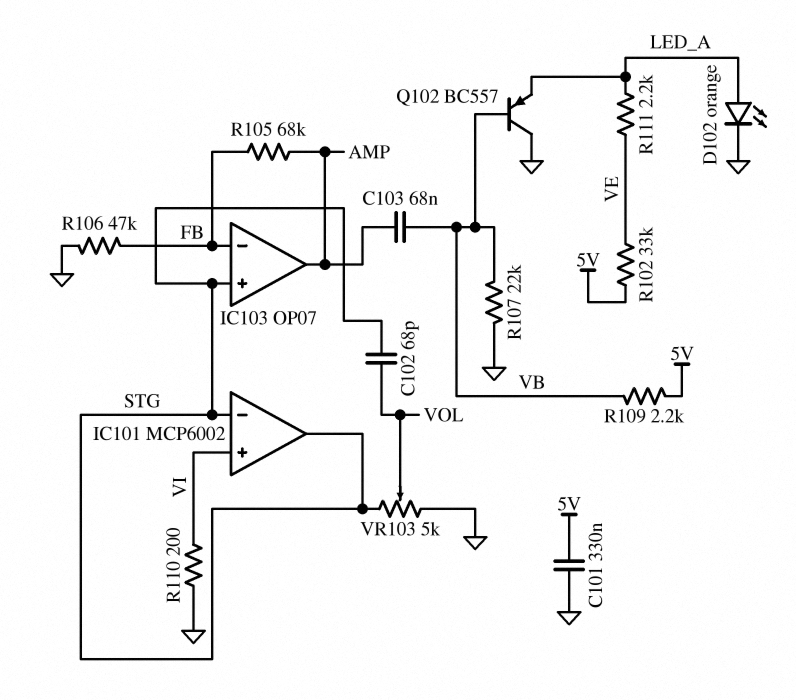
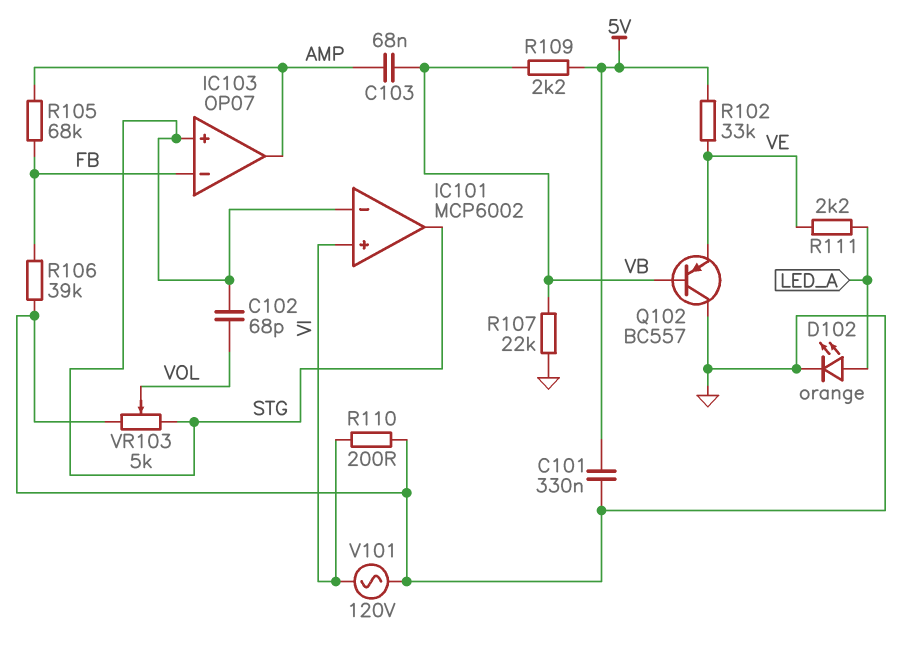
Q102: PNP BC557 (B VB, C GND, E LED_A) -> PNP BC557 (B VB, C GND, E VE)
R106: 47k (FB, GND) -> 39k (FB, GND)
V101: none -> AC 120V (GND, VI)

